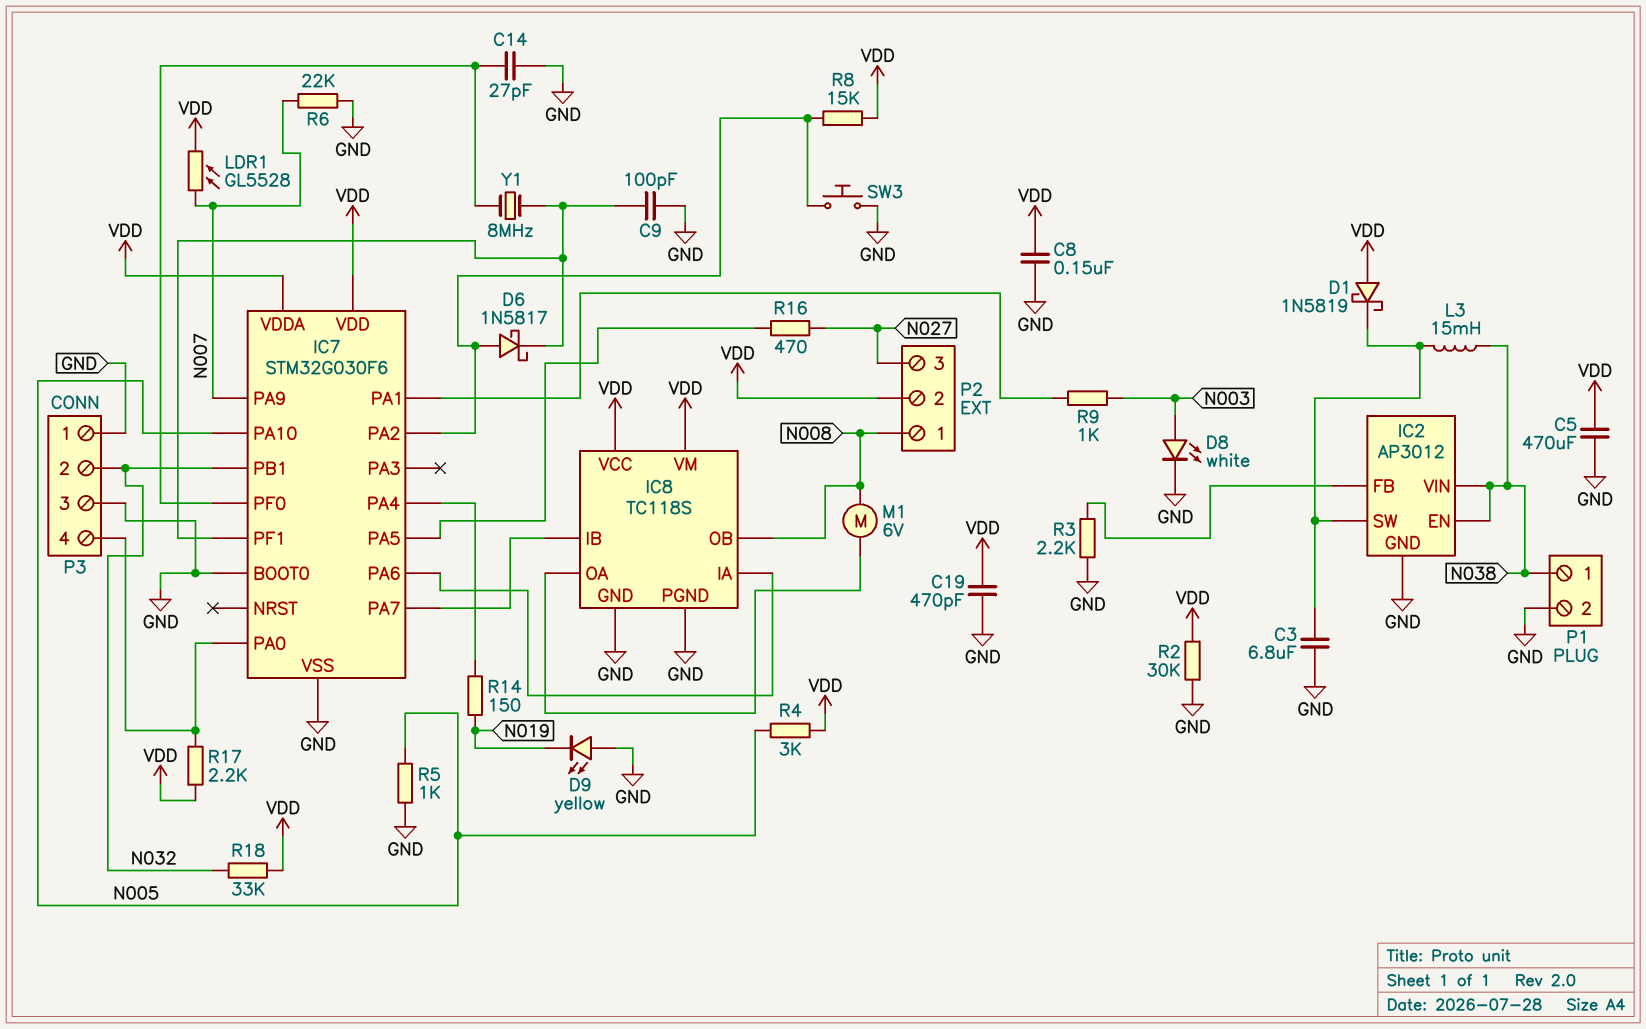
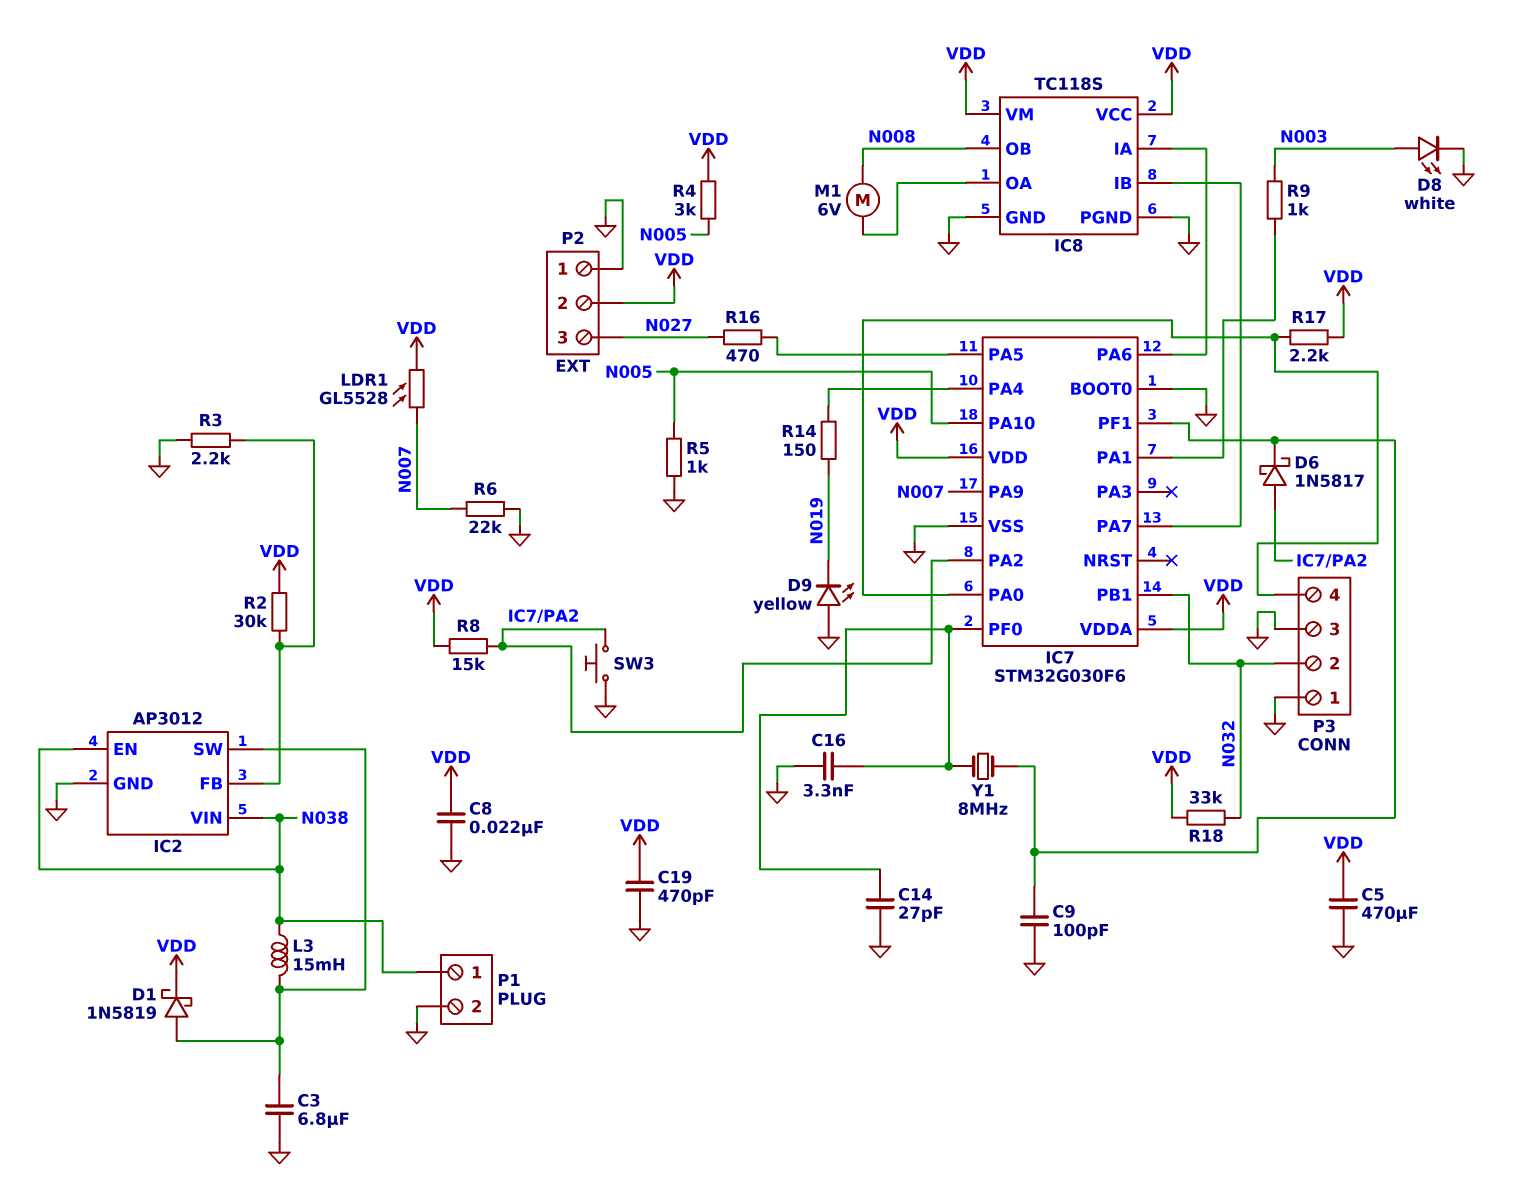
C8: 150nF (GND, VDD) -> 22nF (GND, VDD)
C16: none -> 3.3nF (GND, IC7/PF0)
D1: schottky 1N5819 (A VDD, K IC2/SW) -> schottky 1N5819 (A IC2/SW, K VDD)
P2 pin 1: N008 -> GND
R2: 30k (GND, VDD) -> 30k (IC2/FB, VDD)

